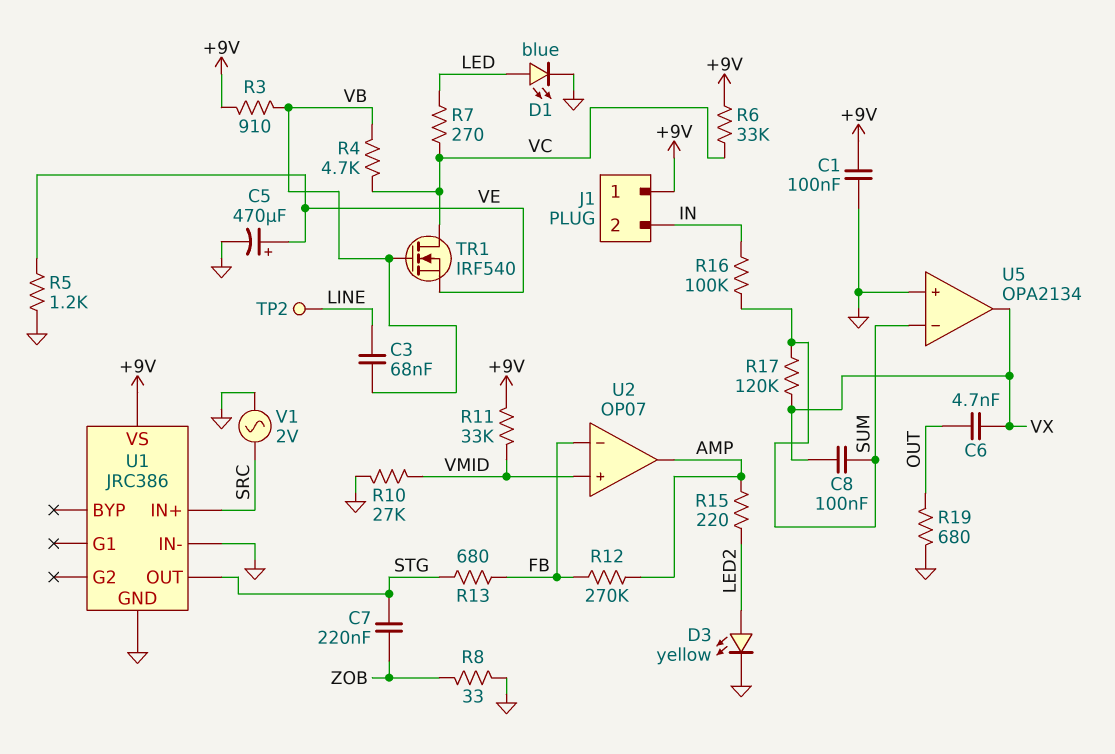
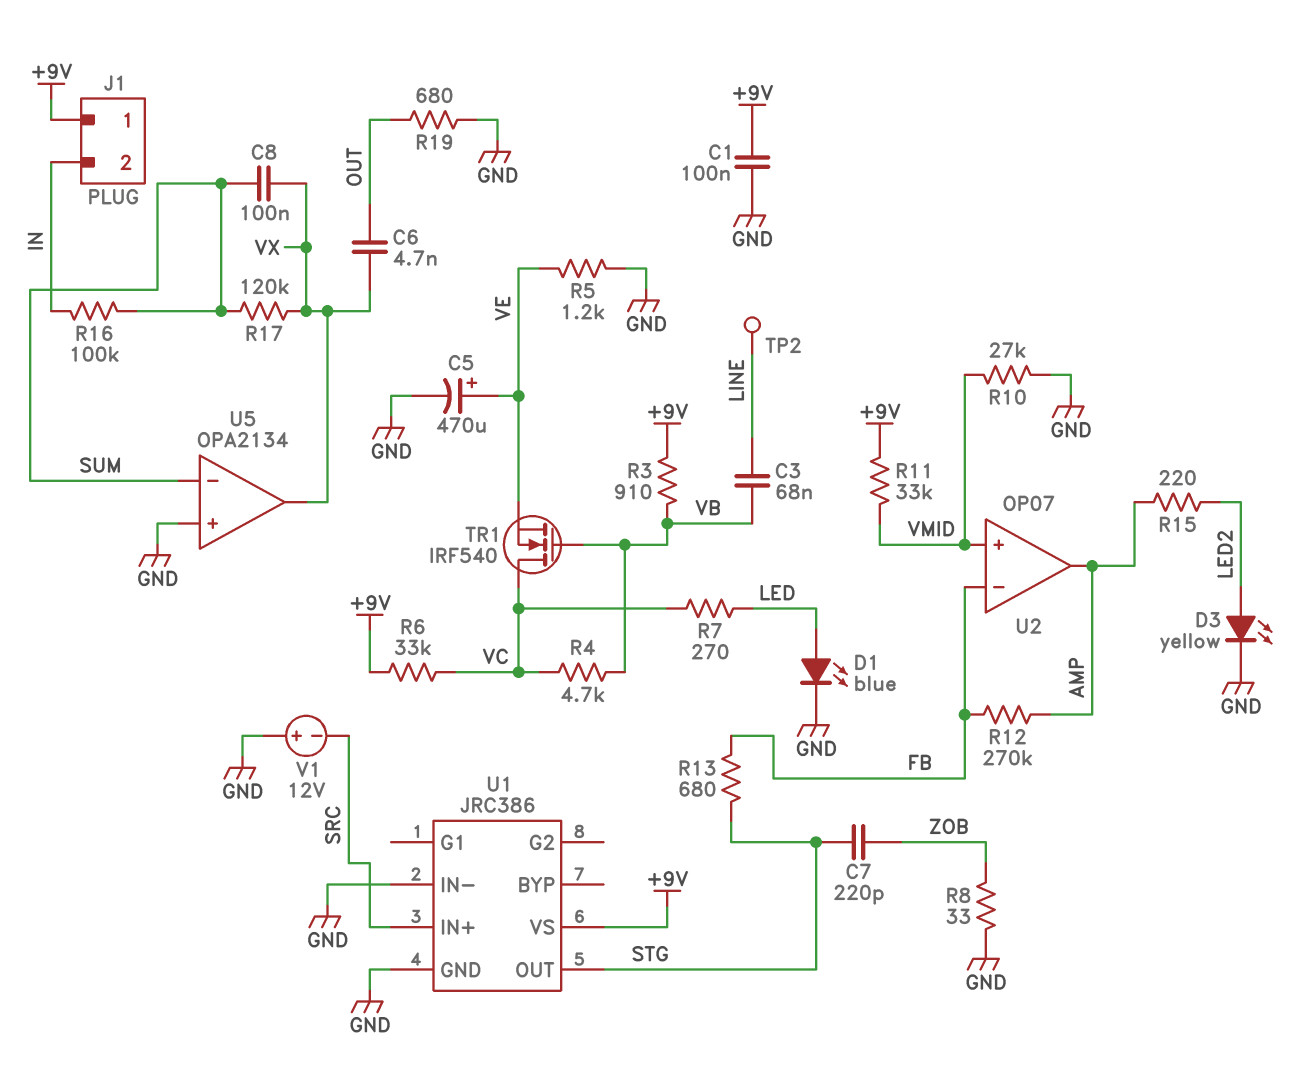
C7: 220nF (STG, ZOB) -> 220pF (STG, ZOB)
V1: AC 2V (GND, SRC) -> 12V (plus GND, minus SRC)

